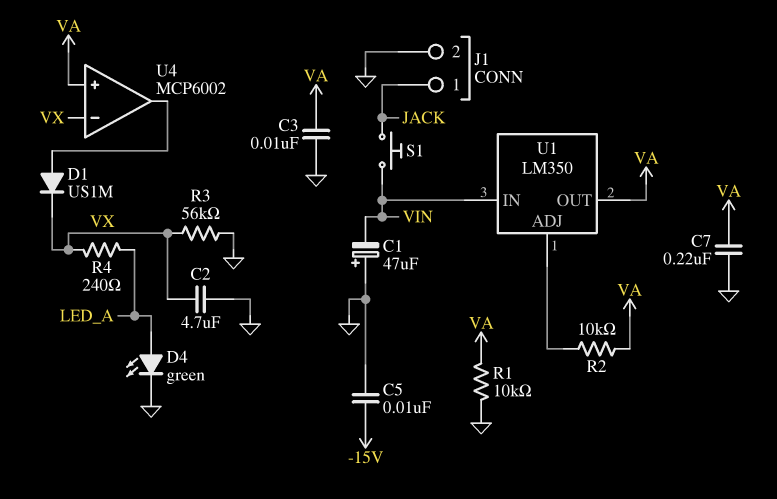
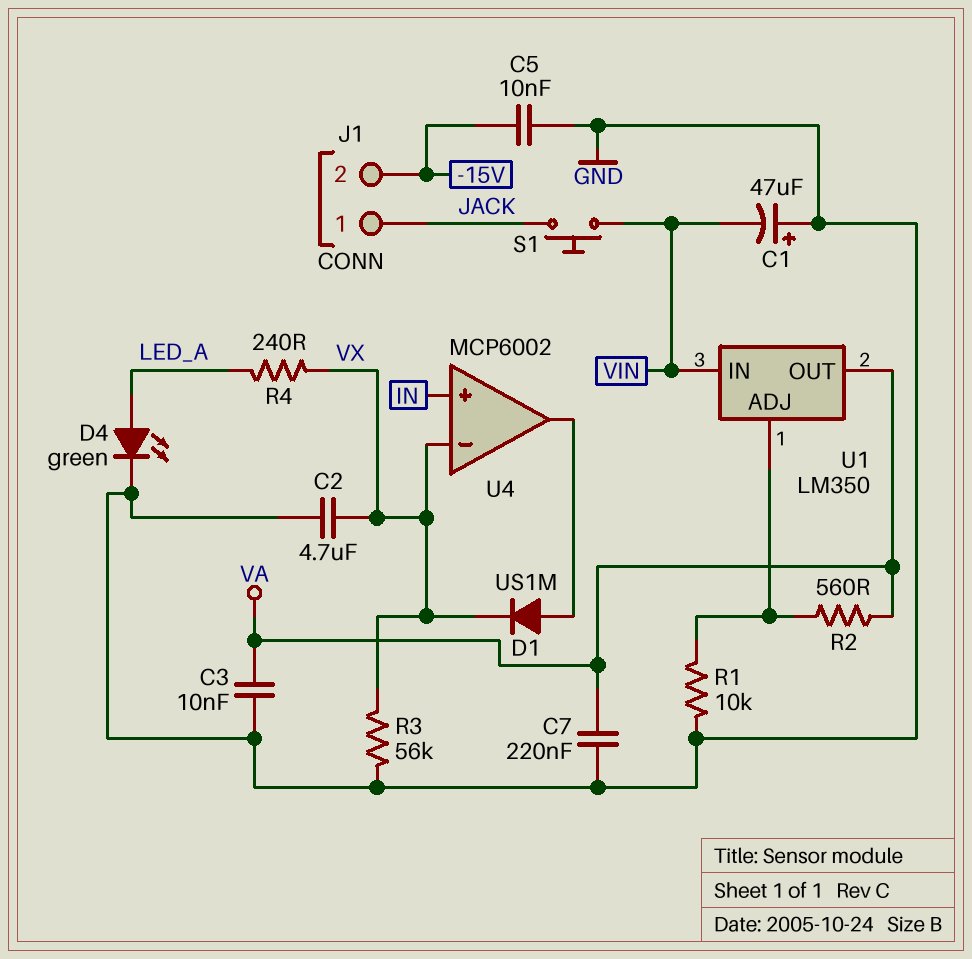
J1 pin 2: GND -> -15V
R1: 10k (GND, VA) -> 10k (GND, U1/ADJ)
R2: 10k (U1/ADJ, VA) -> 560 (U1/ADJ, VA)
U4 pin in+: VA -> IN

